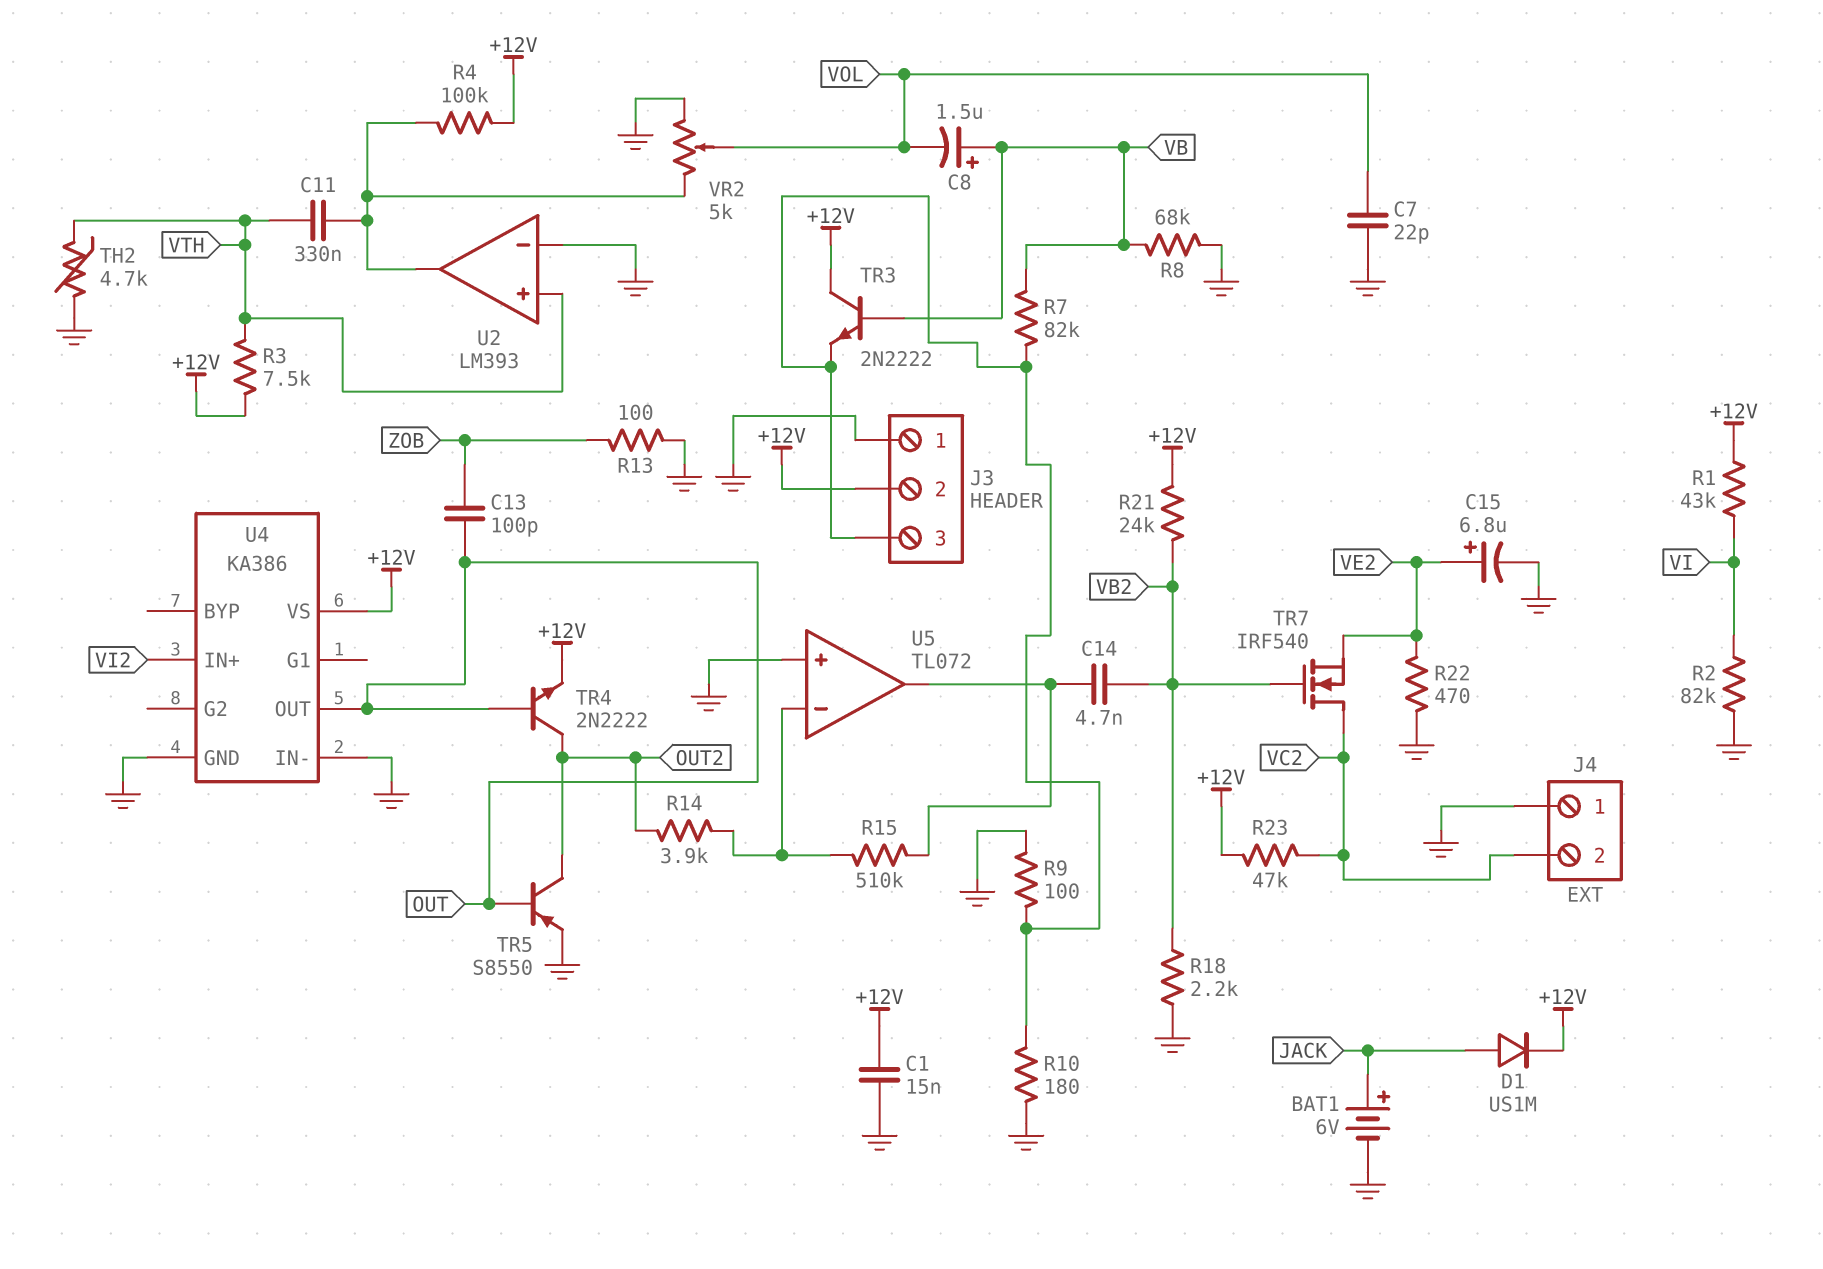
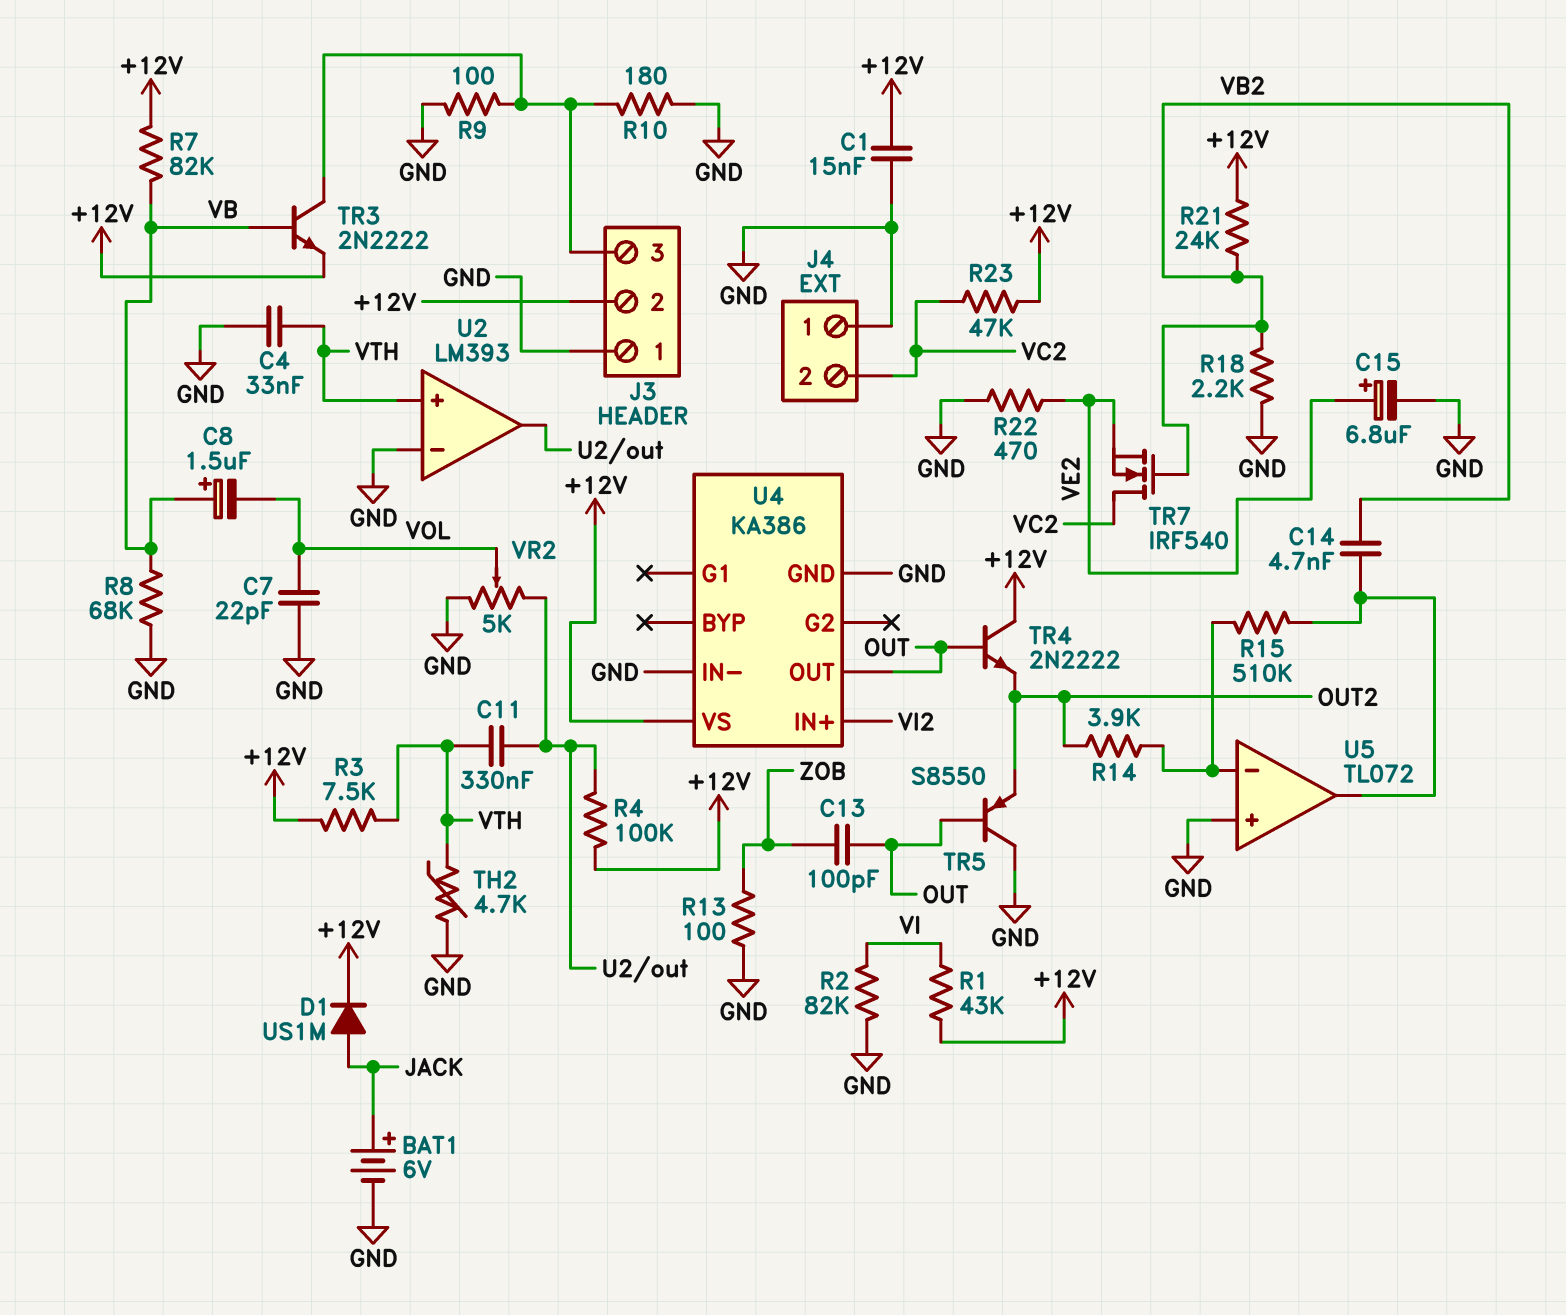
C4: none -> 33nF (GND, VTH)
R7: 82k (J3/3, VB) -> 82k (+12V, VB)
TR3: NPN 2N2222 (B VB, C +12V, E J3/3) -> NPN 2N2222 (B VB, C J3/3, E +12V)
TR4: NPN 2N2222 (B OUT, C OUT2, E +12V) -> NPN 2N2222 (B OUT, C +12V, E OUT2)
TR5: PNP S8550 (B OUT, C OUT2, E GND) -> PNP S8550 (B OUT, C GND, E OUT2)

